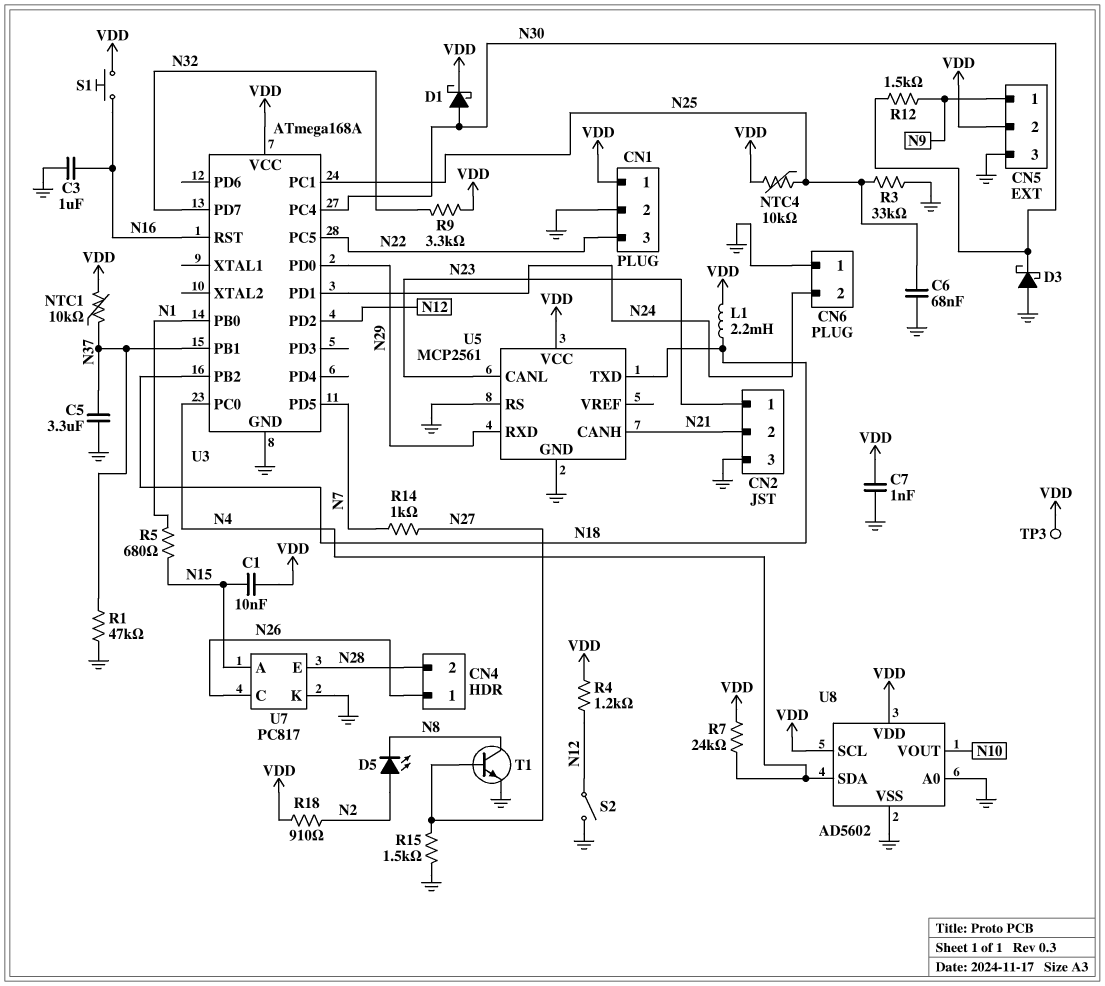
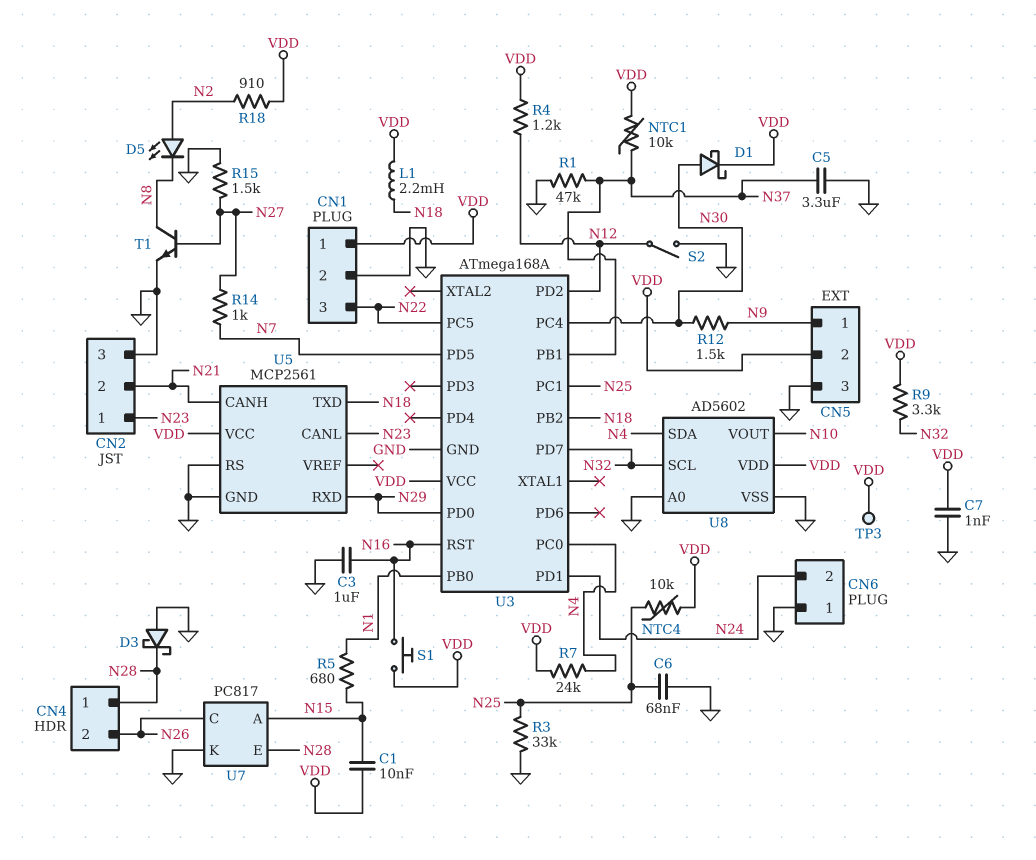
CN4 pin 1: N26 -> N28
CN4 pin 2: N28 -> N26
D3: schottky (A GND, K N30) -> schottky (A GND, K N28)
U8 pin SCL: VDD -> N32

